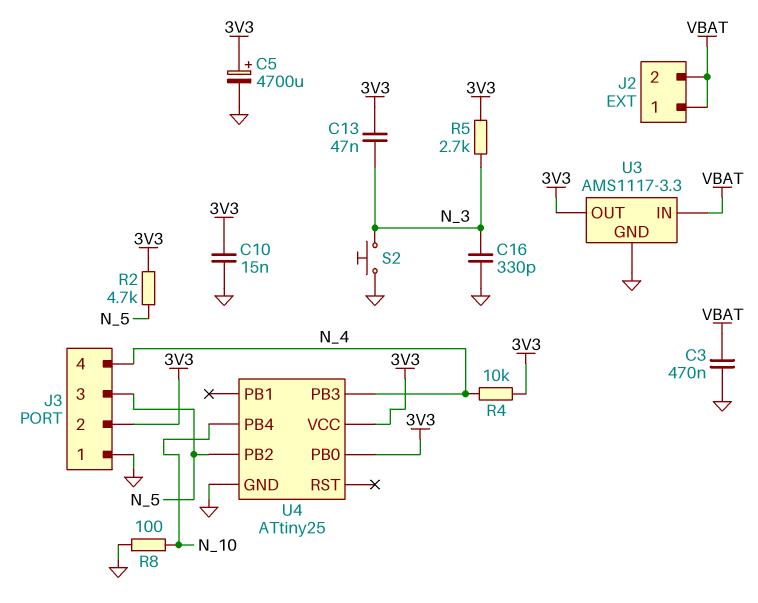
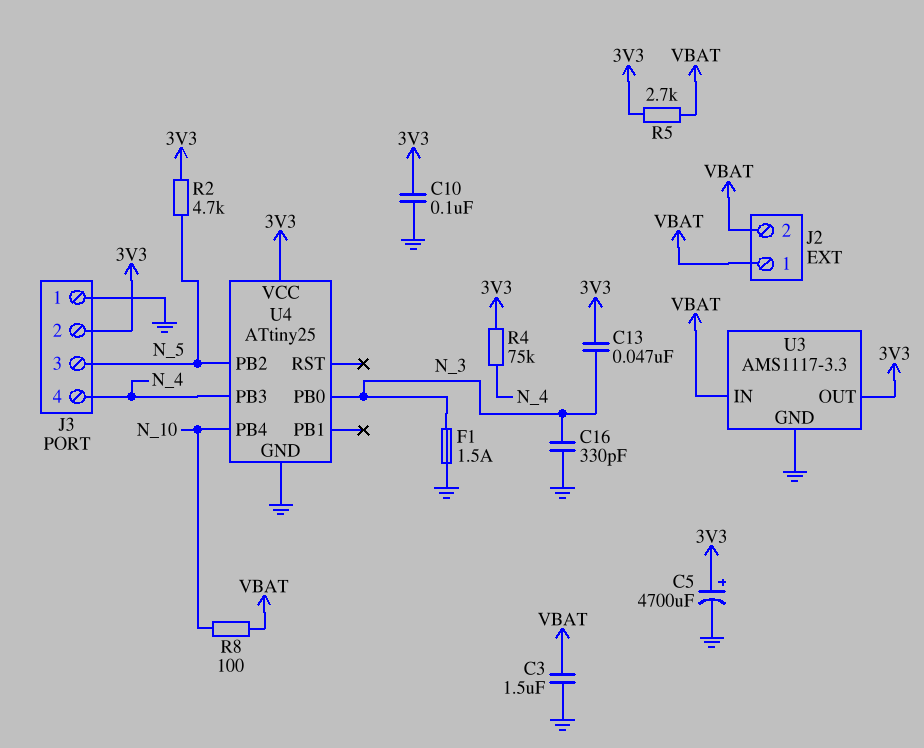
C3: 470nF (GND, VBAT) -> 1.5uF (GND, VBAT)
C10: 15nF (3V3, GND) -> 100nF (3V3, GND)
F1: none -> 1.5A (GND, N_3)
R4: 10k (3V3, N_4) -> 75k (3V3, N_4)
R5: 2.7k (3V3, N_3) -> 2.7k (3V3, VBAT)
R8: 100 (GND, N_10) -> 100 (N_10, VBAT)
S2: button (GND, N_3) -> none
U4 pin PB0: 3V3 -> N_3

